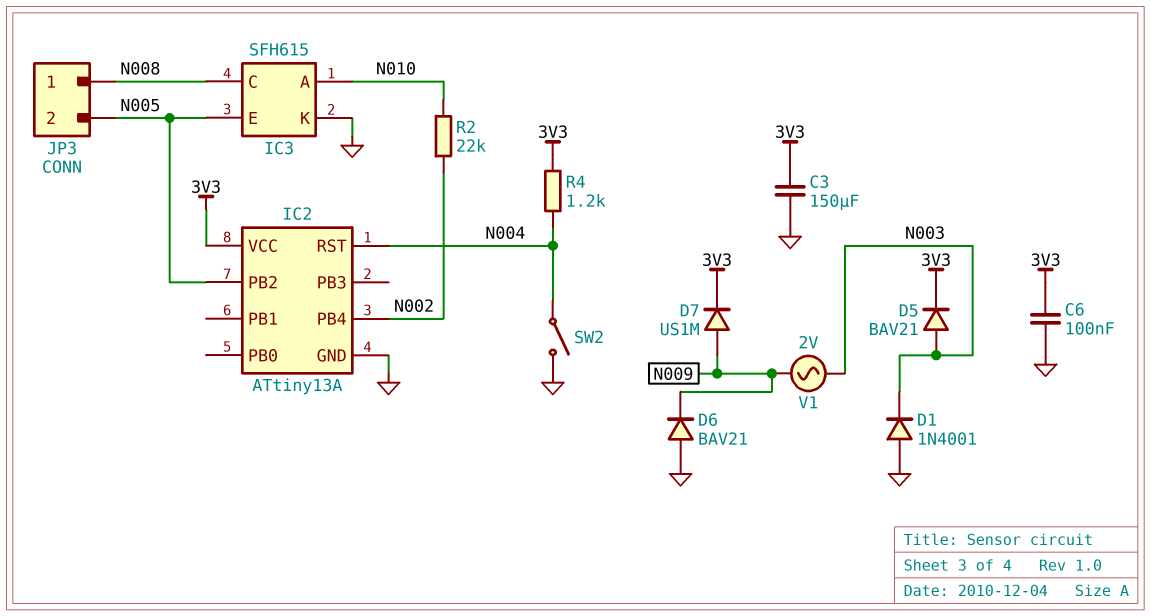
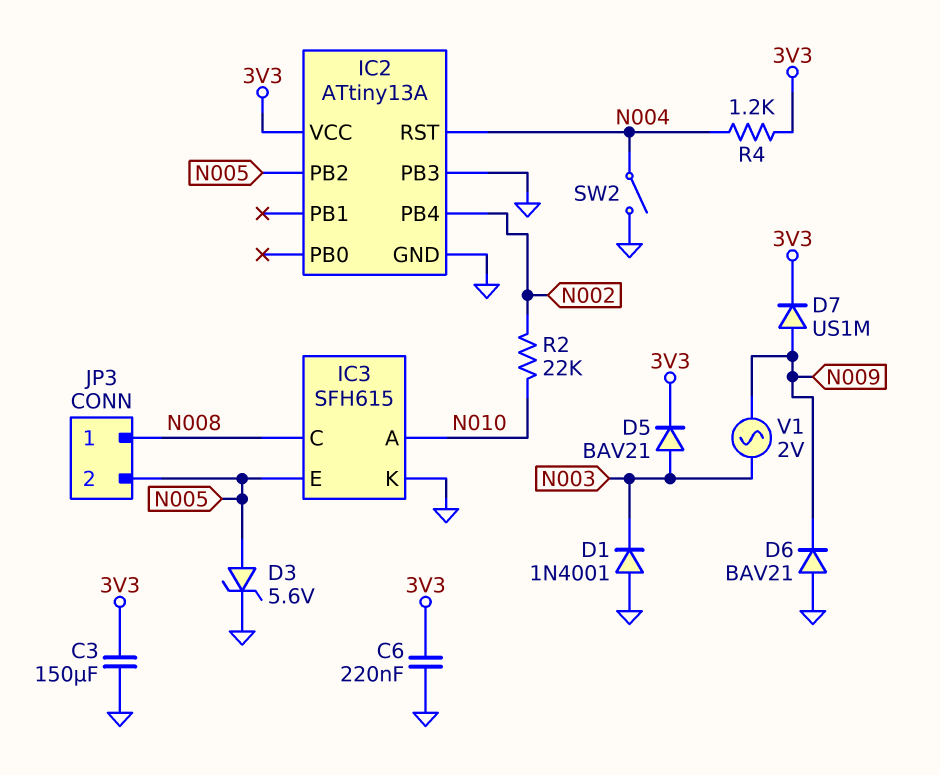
C6: 100nF (3V3, GND) -> 220nF (3V3, GND)
D3: none -> zener 5.6V (A N005, K GND)
IC2 pin PB3: none -> GND

